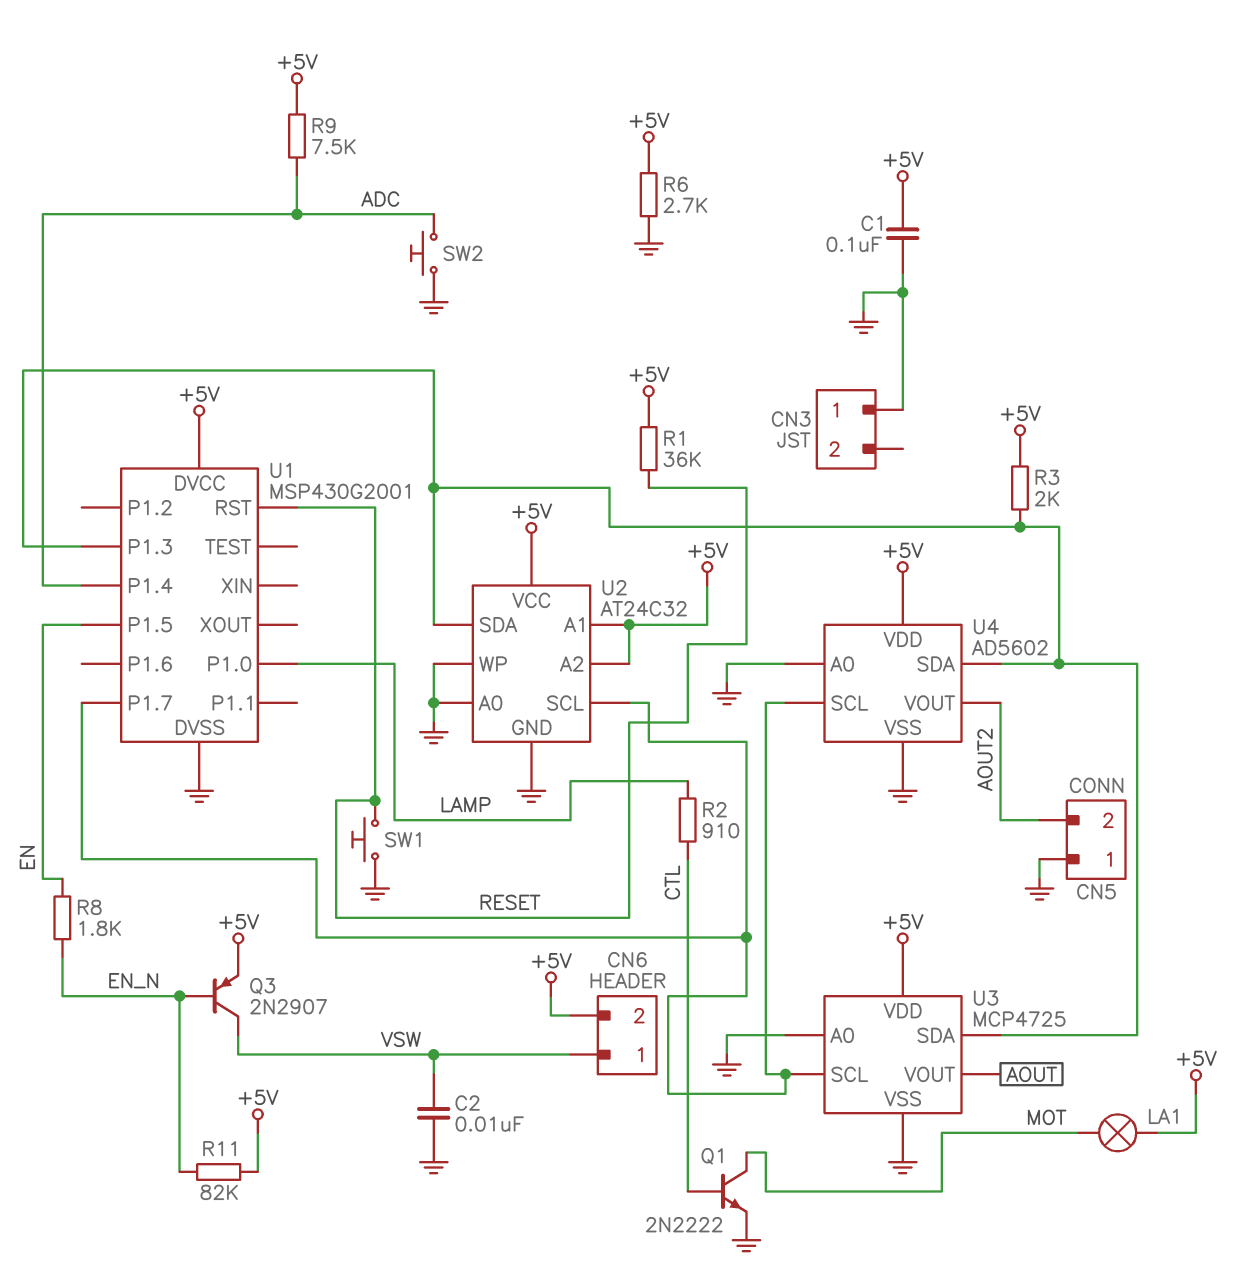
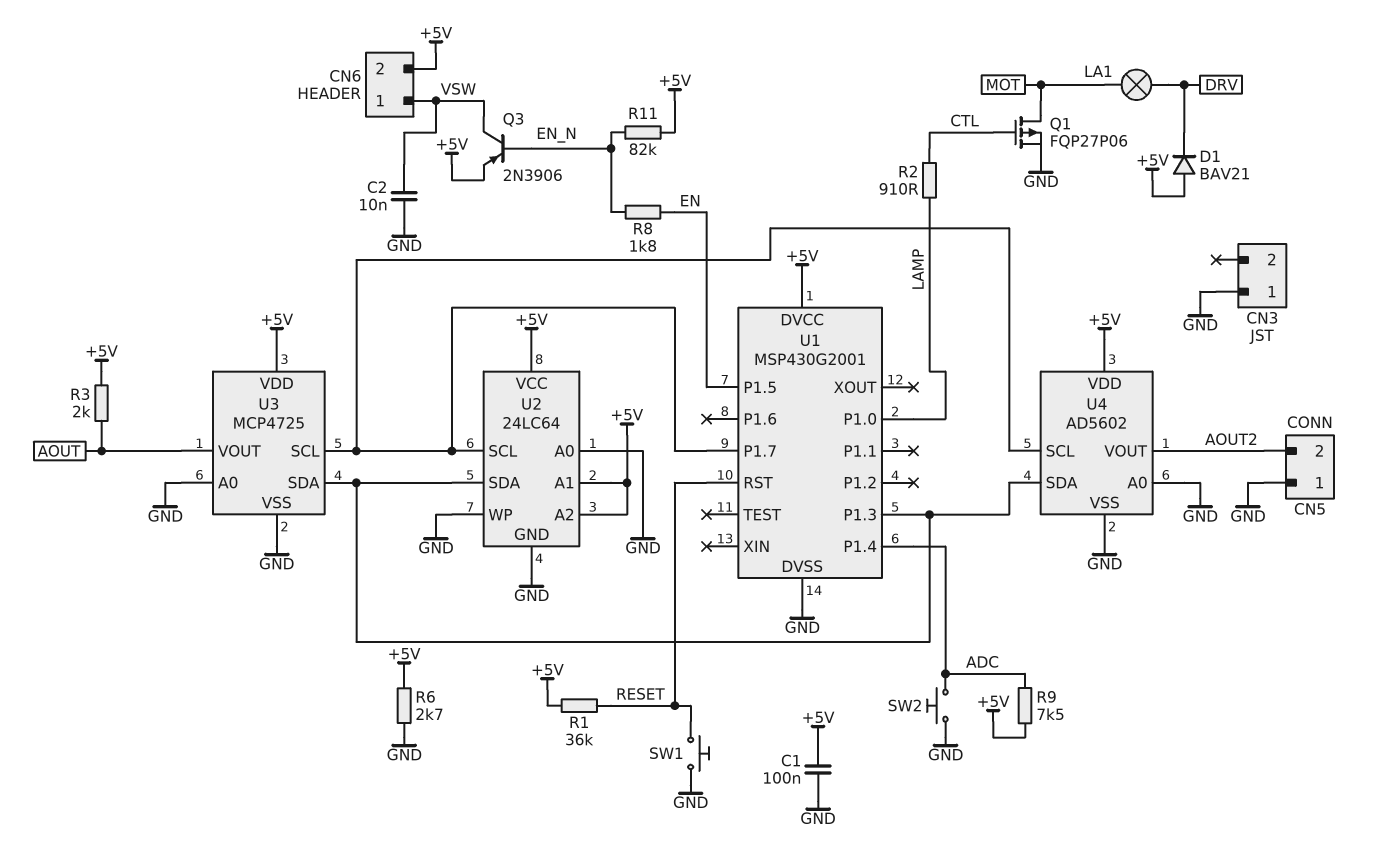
D1: none -> diode BAV21 (A +5V, K DRV)
LA1: lamp (+5V, MOT) -> lamp (DRV, MOT)
Q1: NPN 2N2222 (B CTL, C MOT, E GND) -> PMOS FQP27P06 (G CTL, D MOT, S GND)
Q3: PNP 2N2907 (B EN_N, C VSW, E +5V) -> PNP 2N3906 (B EN_N, C VSW, E +5V)
R3: 2k (+5V, U1/P1.3) -> 2k (+5V, AOUT)
U2: AT24C32 -> 24LC64

